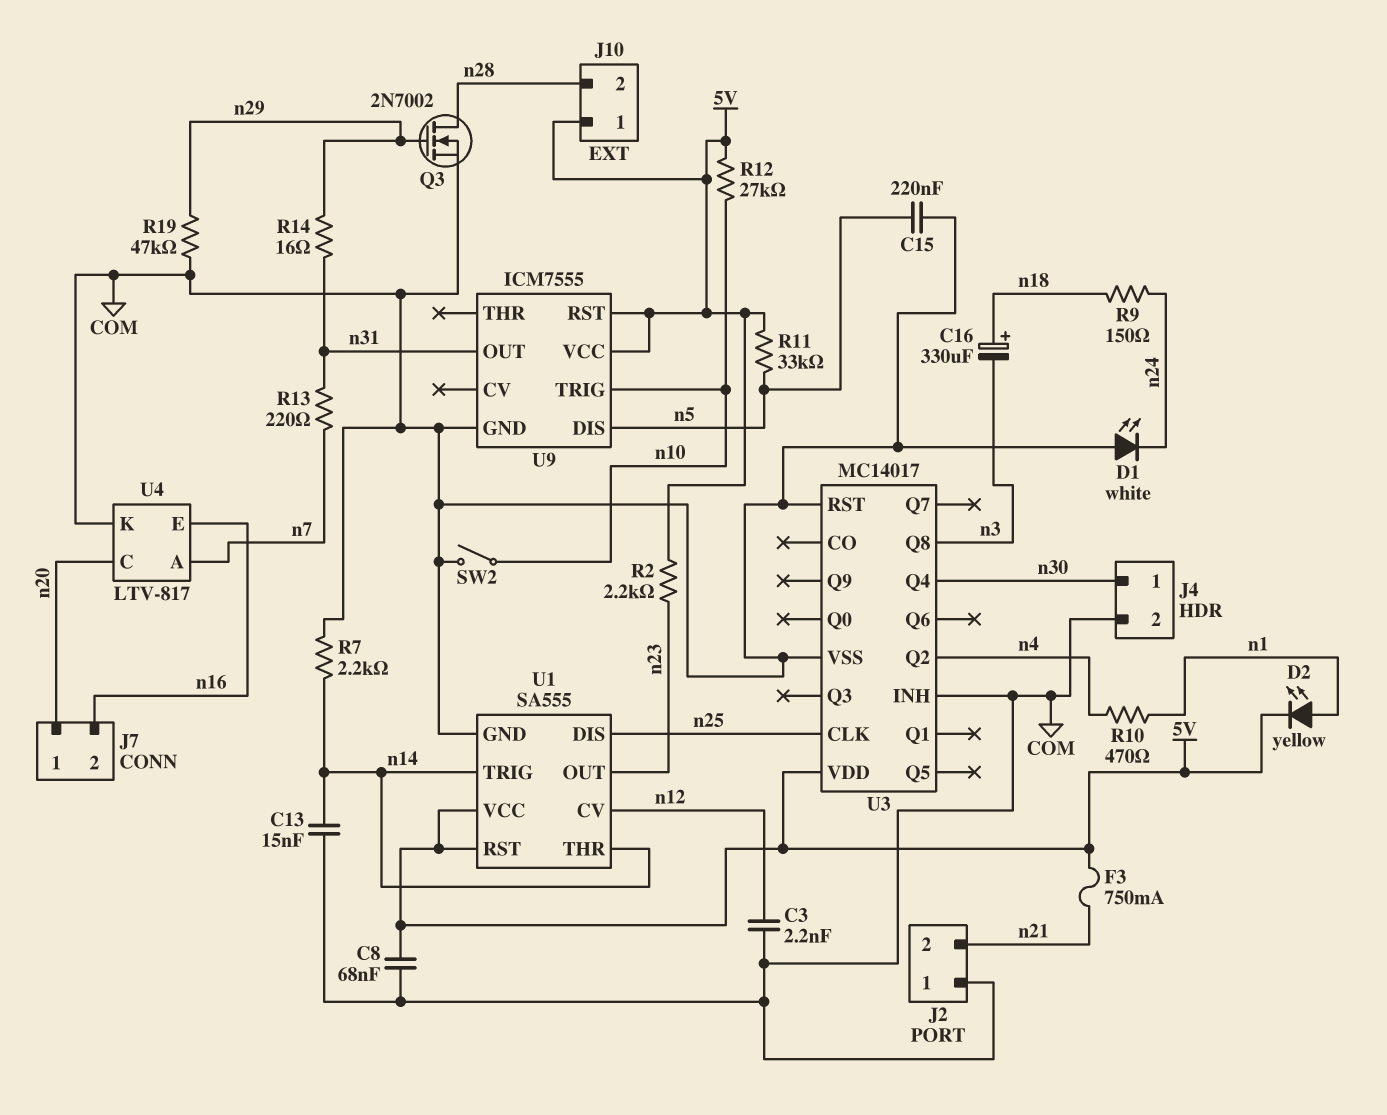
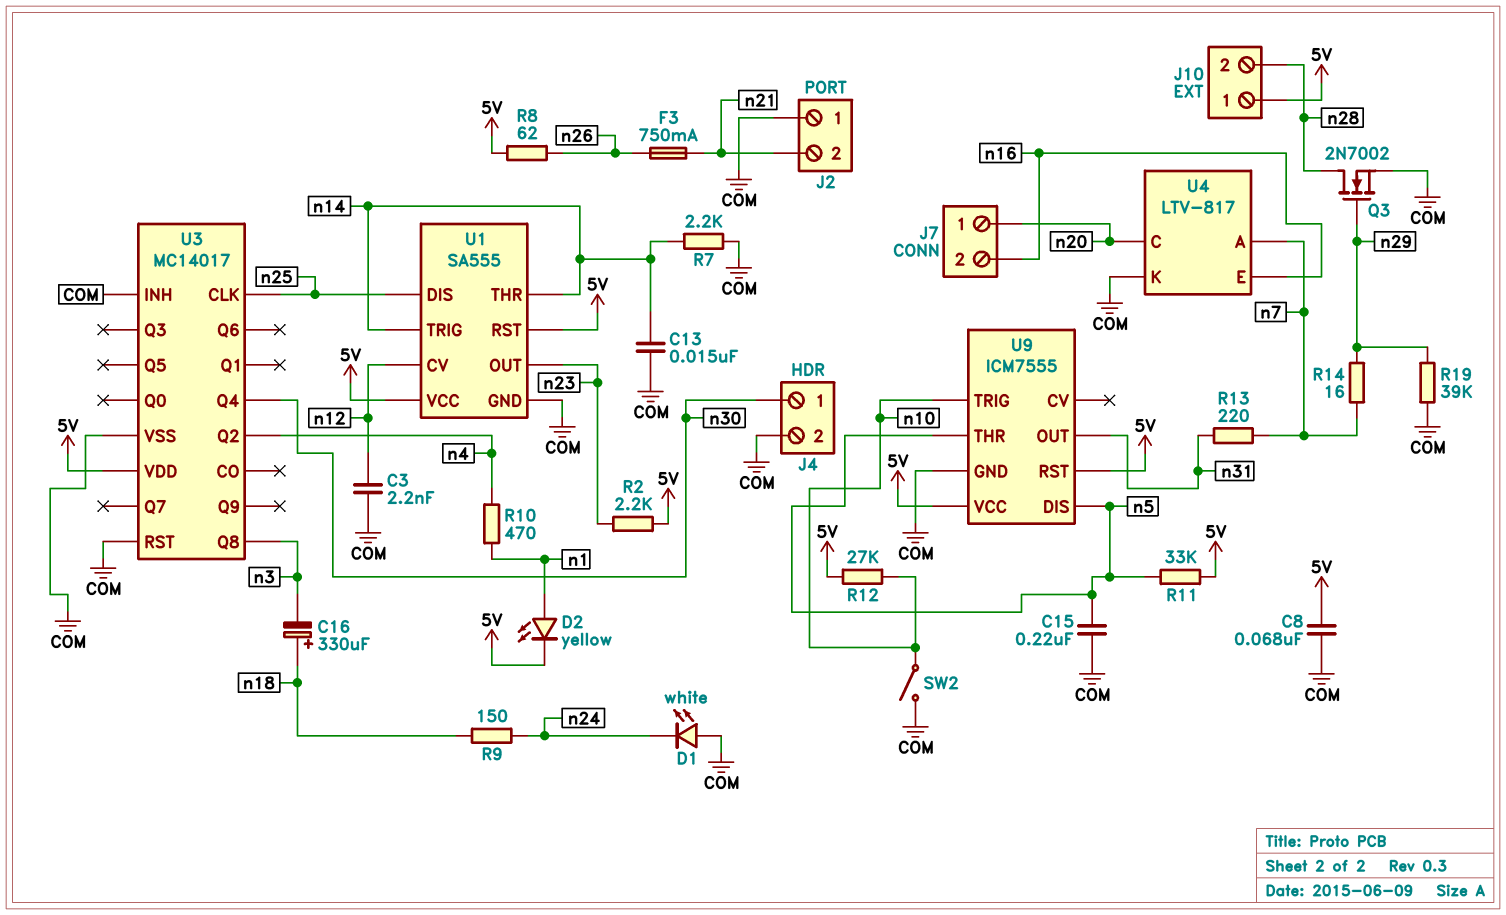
F3: 750mA (5V, n21) -> 750mA (n21, n26)
R8: none -> 62 (5V, n26)
R14: 16 (n29, n31) -> 16 (n7, n29)
R19: 47k (COM, n29) -> 39k (COM, n29)
U9 pin THR: none -> n5

